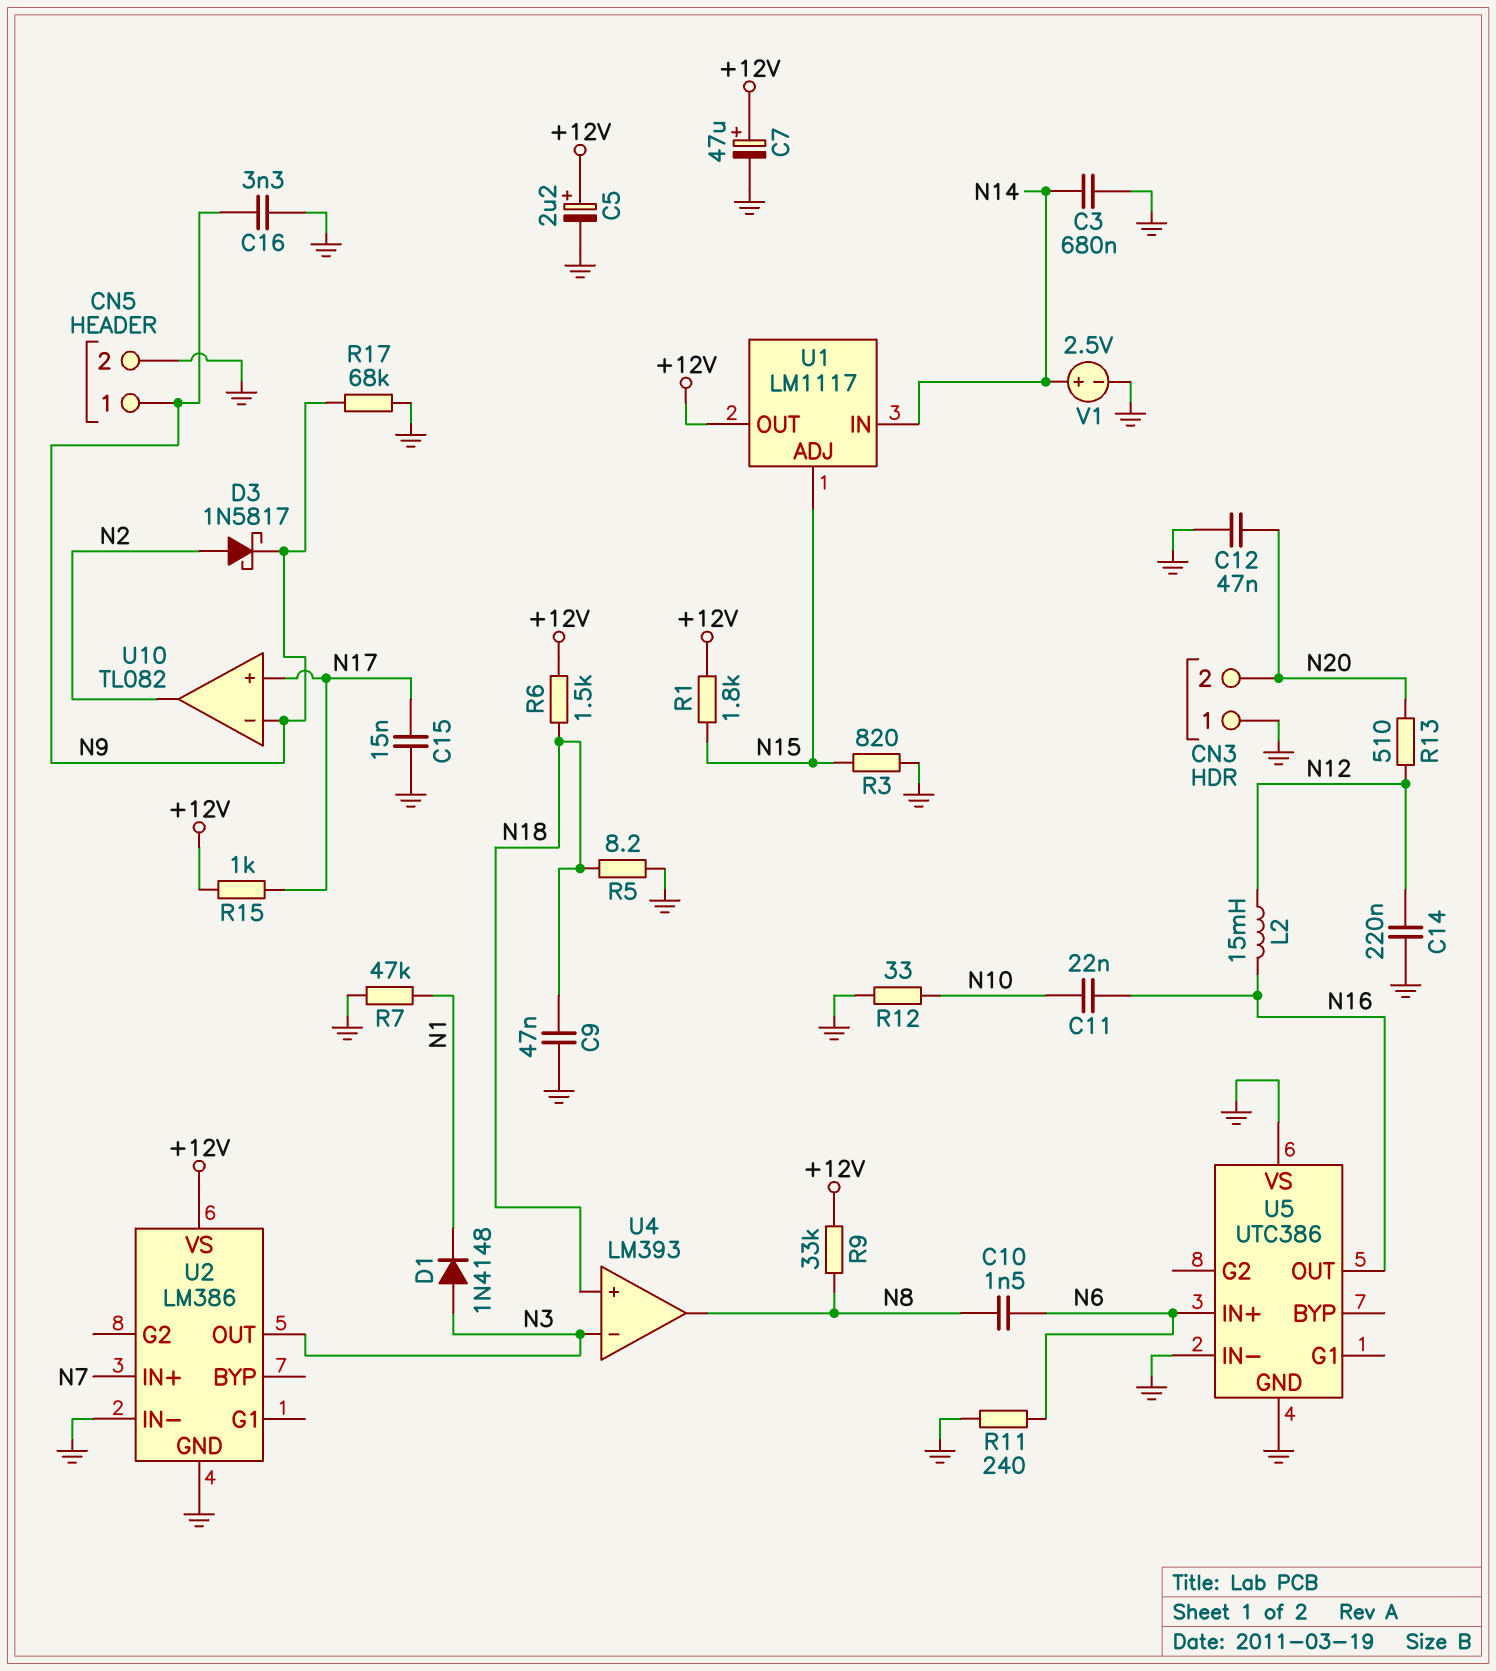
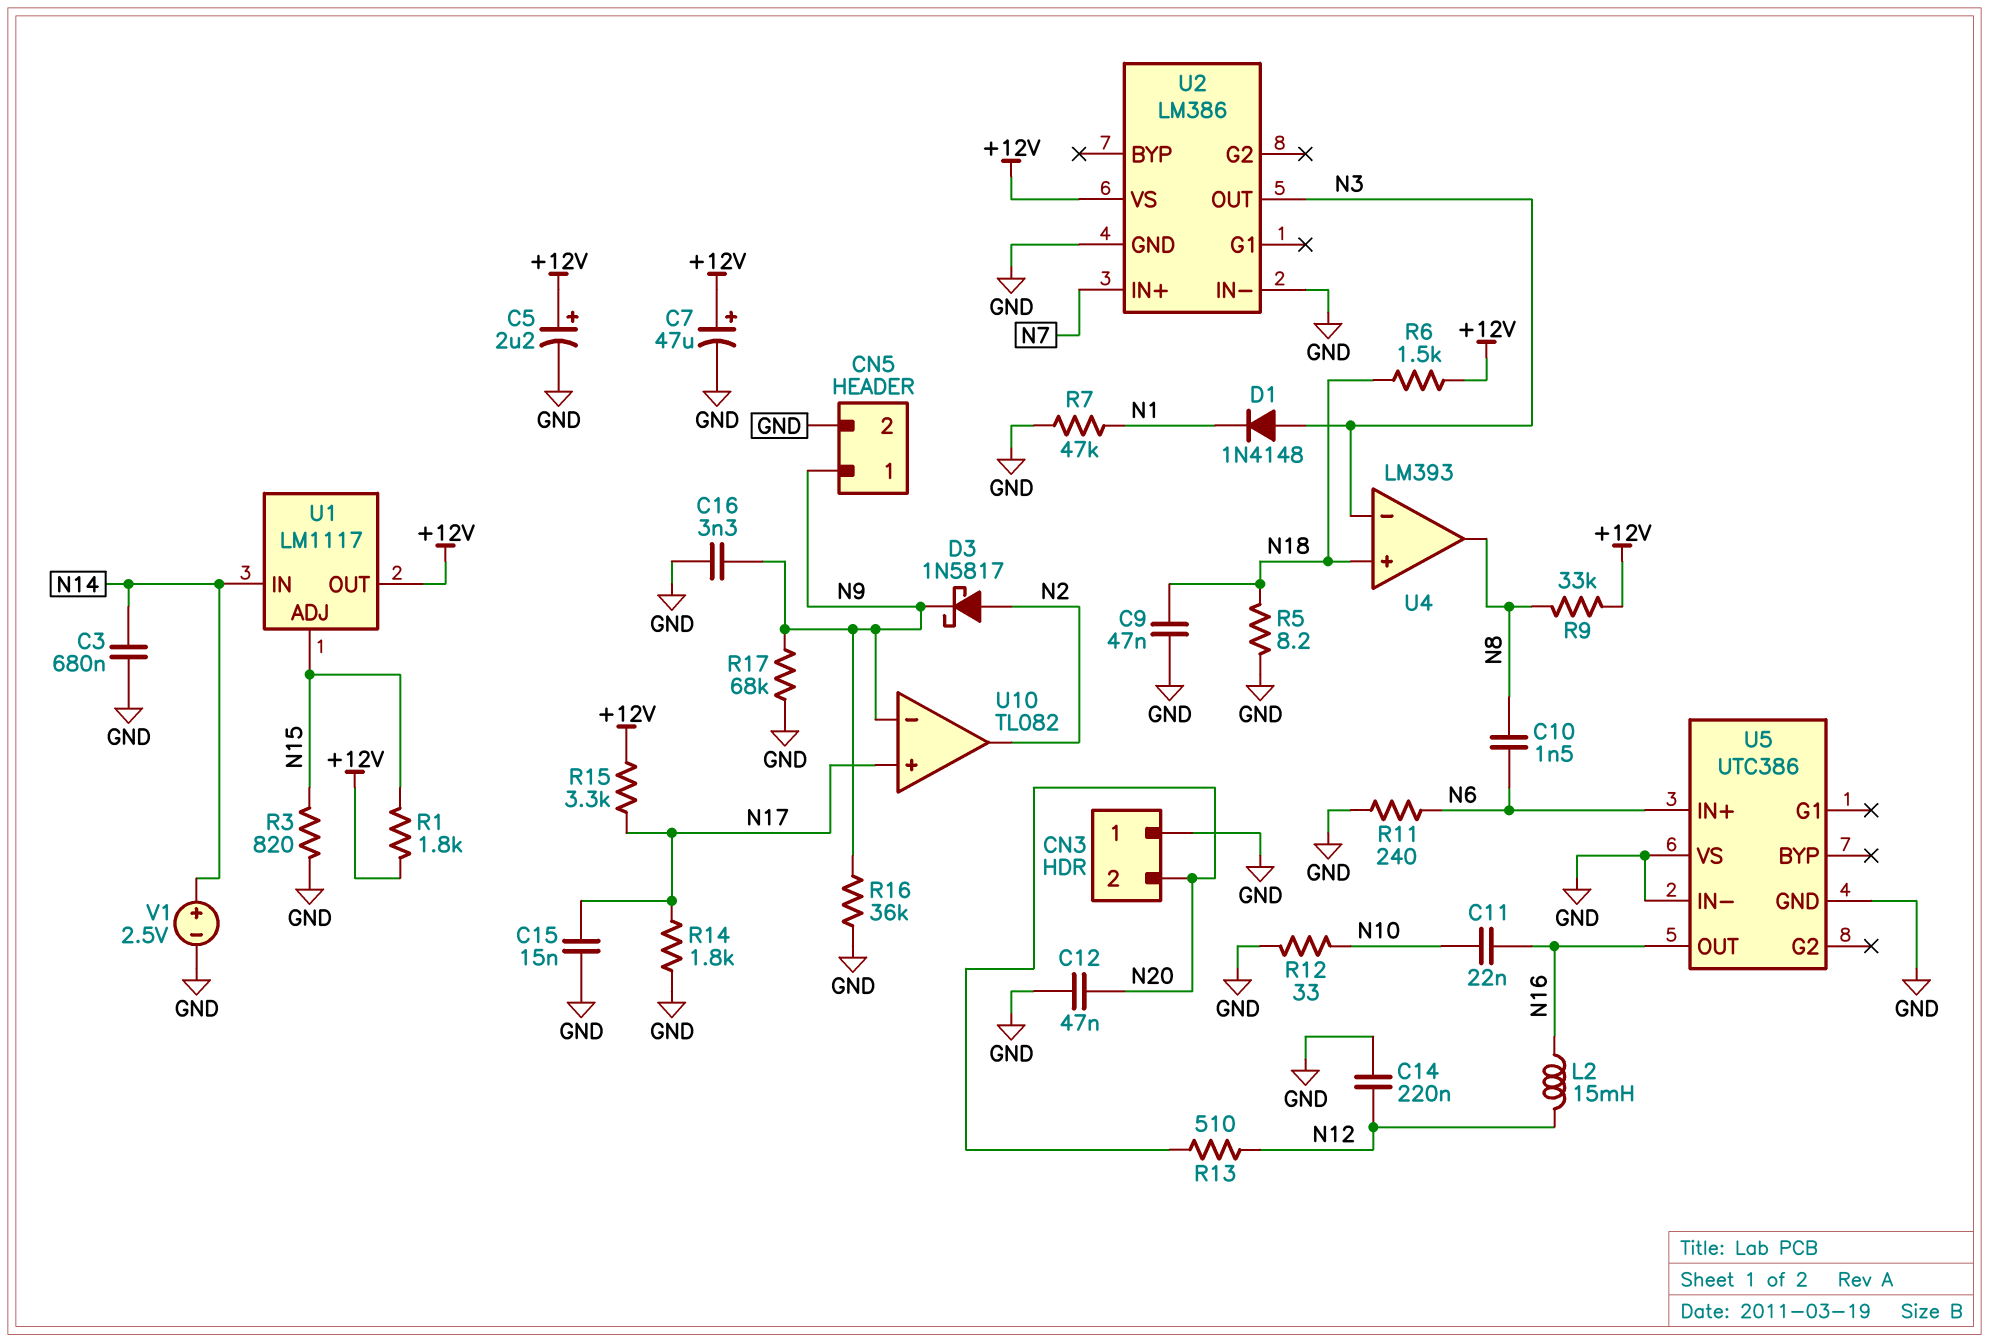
R14: none -> 1.8k (GND, N17)
R15: 1k (+12V, N17) -> 3.3k (+12V, N17)
R16: none -> 36k (GND, N9)

